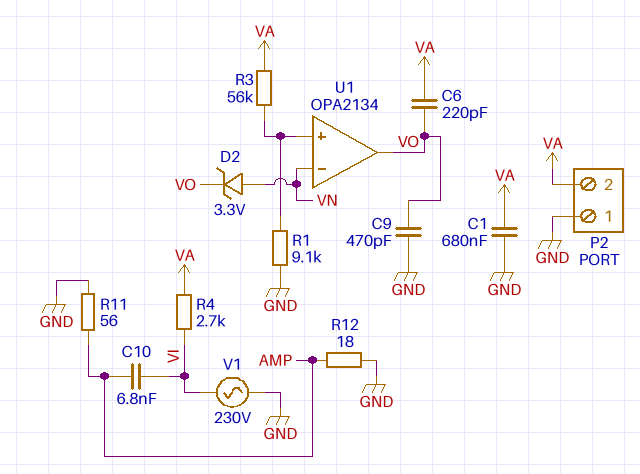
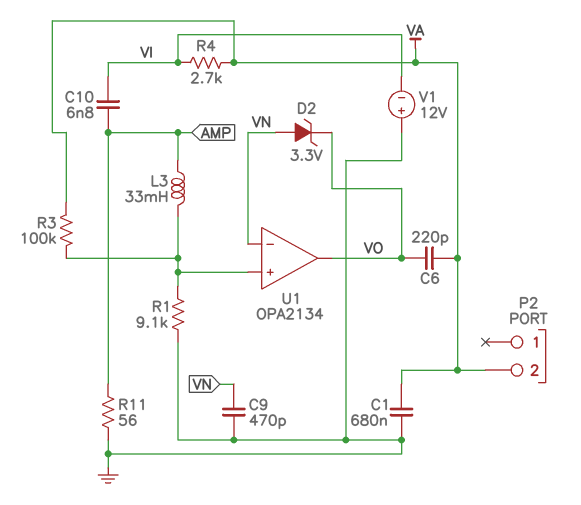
C9: 470pF (GND, VO) -> 470pF (GND, VN)
L3: none -> 33mH (AMP, U1/in+)
P2 pin 1: GND -> none
R3: 56k (U1/in+, VA) -> 100k (U1/in+, VA)
R12: 18 (AMP, GND) -> none
V1: AC 230V (GND, VI) -> 12V (plus GND, minus VI)

